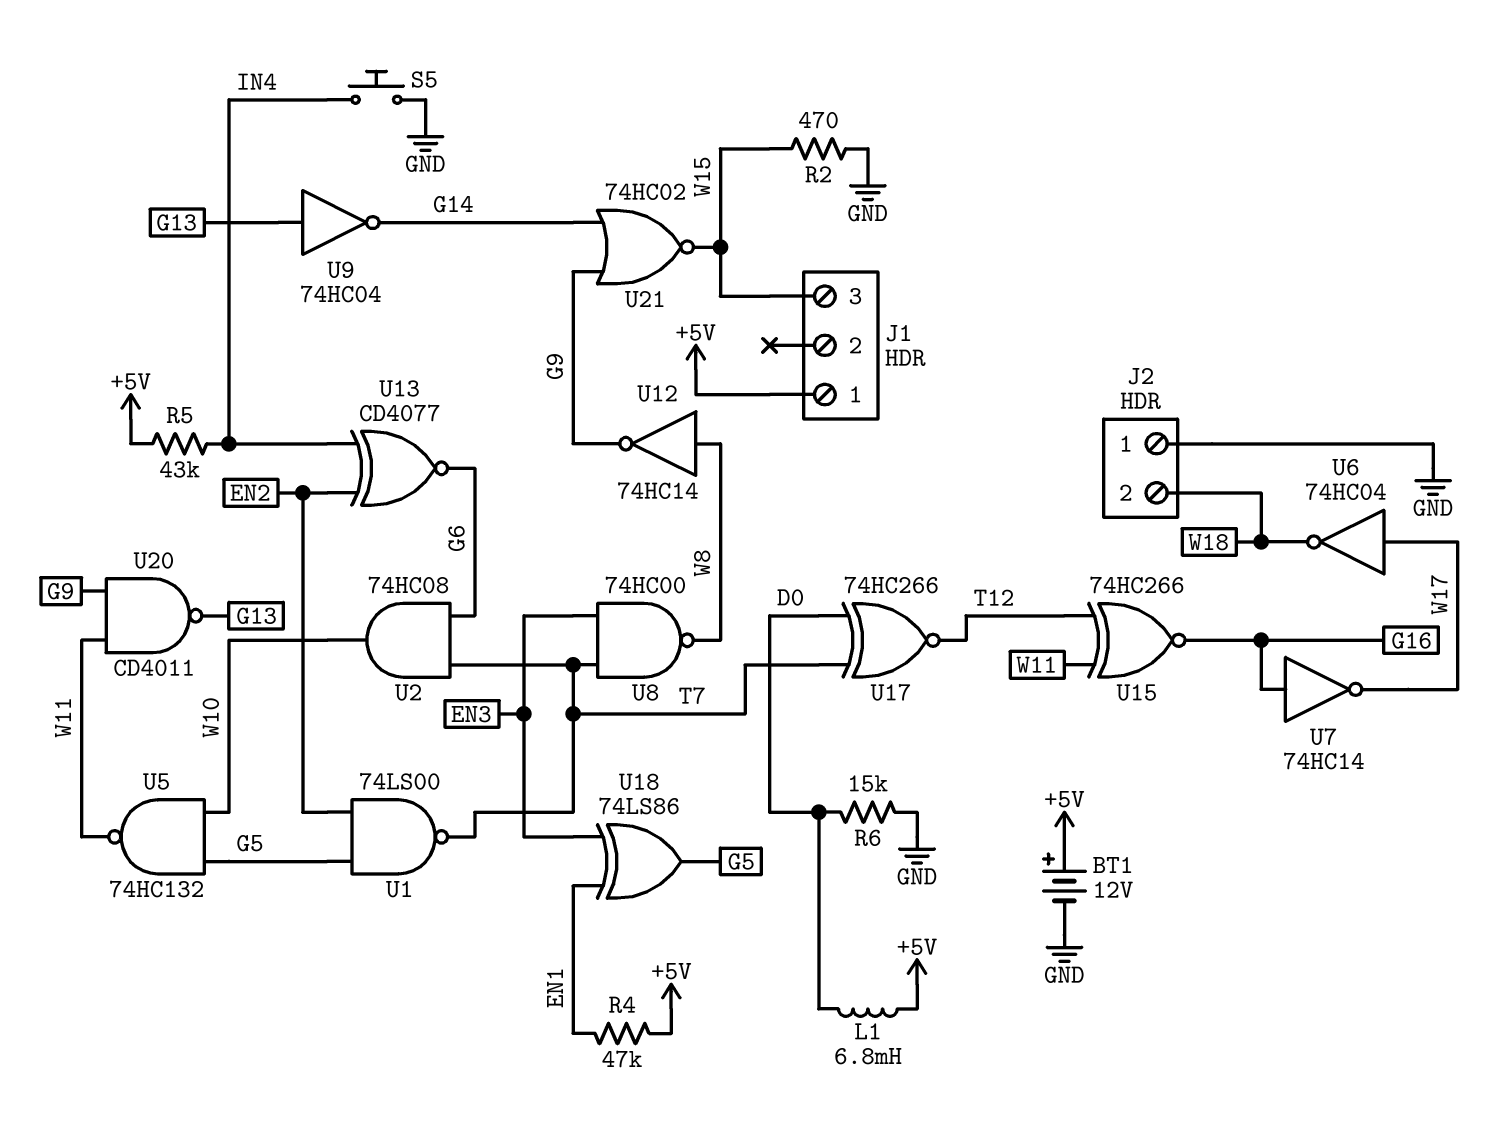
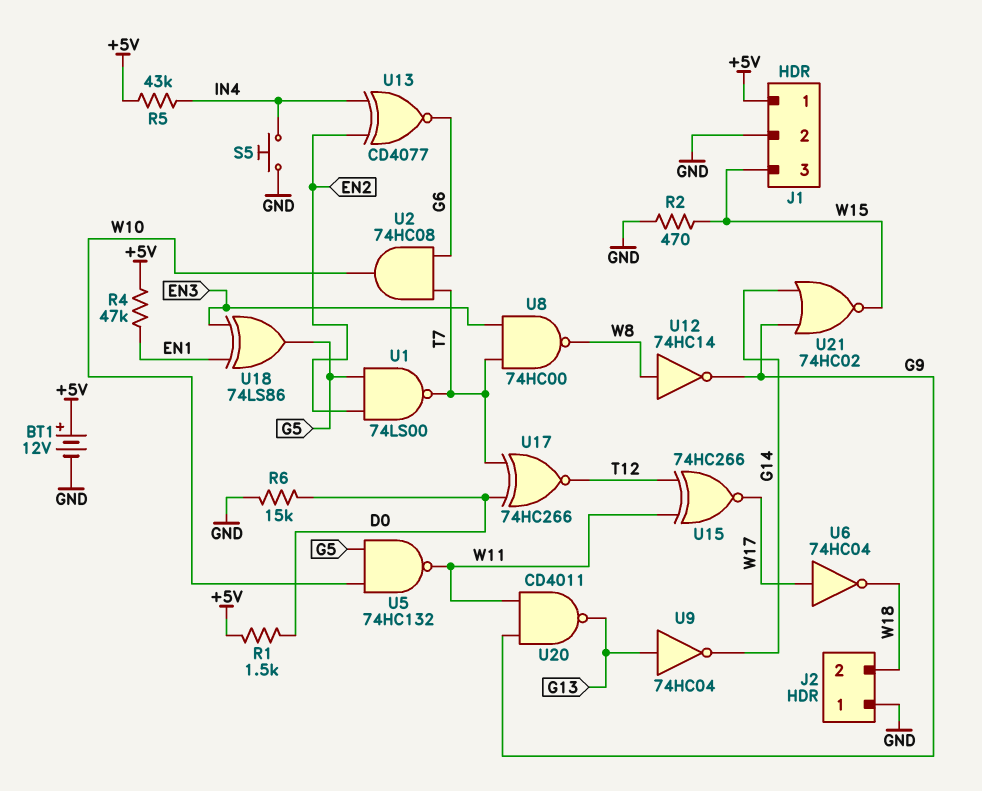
J1 pin 2: none -> GND
L1: 6.8mH (+5V, D0) -> none
R1: none -> 1.5k (+5V, D0)
U7: NOT 74HC14 (in G16, out W17) -> none
U15: XNOR 74HC266 (in T12, in W11, out G16) -> XNOR 74HC266 (in T12, in W11, out W17)

